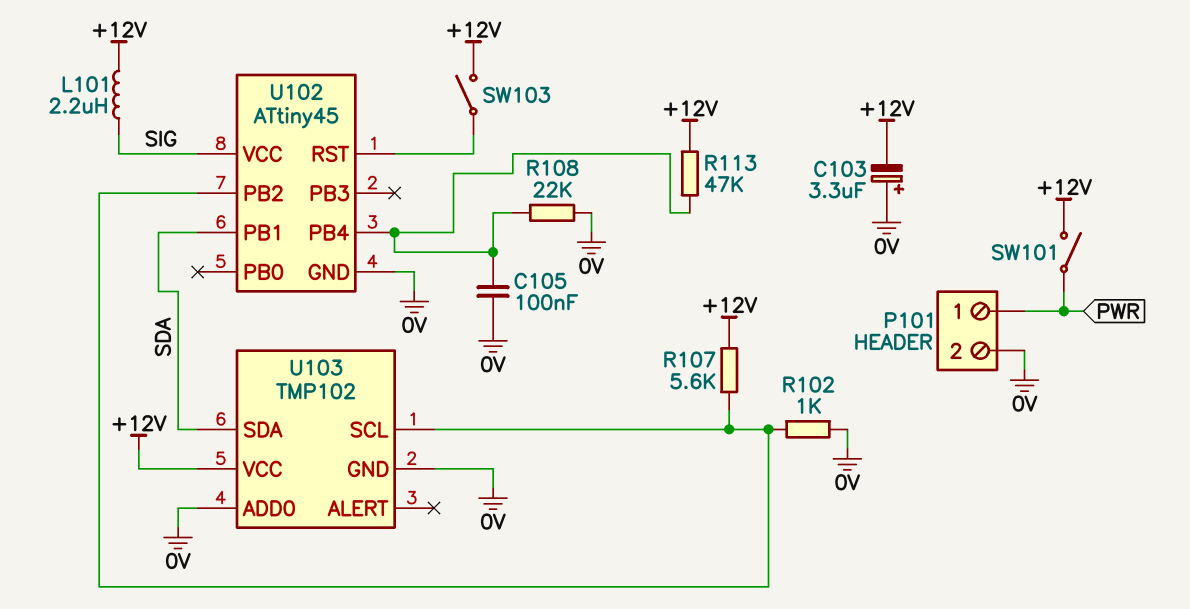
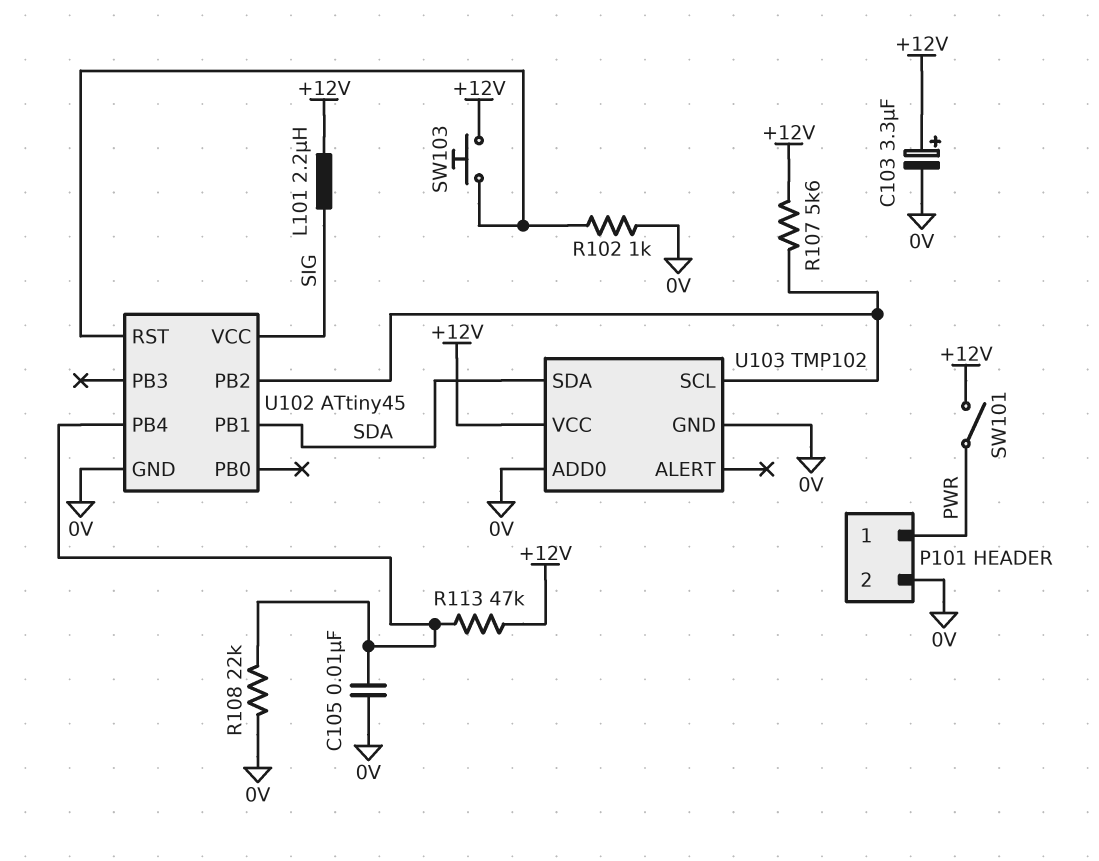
C103: 3.3uF (plus 0V, minus +12V) -> 3.3uF (plus +12V, minus 0V)
C105: 100nF (0V, U102/PB4) -> 10nF (0V, U102/PB4)
R102: 1k (0V, U102/PB2) -> 1k (0V, U102/RST)
SW103: switch (+12V, U102/RST) -> button (+12V, U102/RST)

